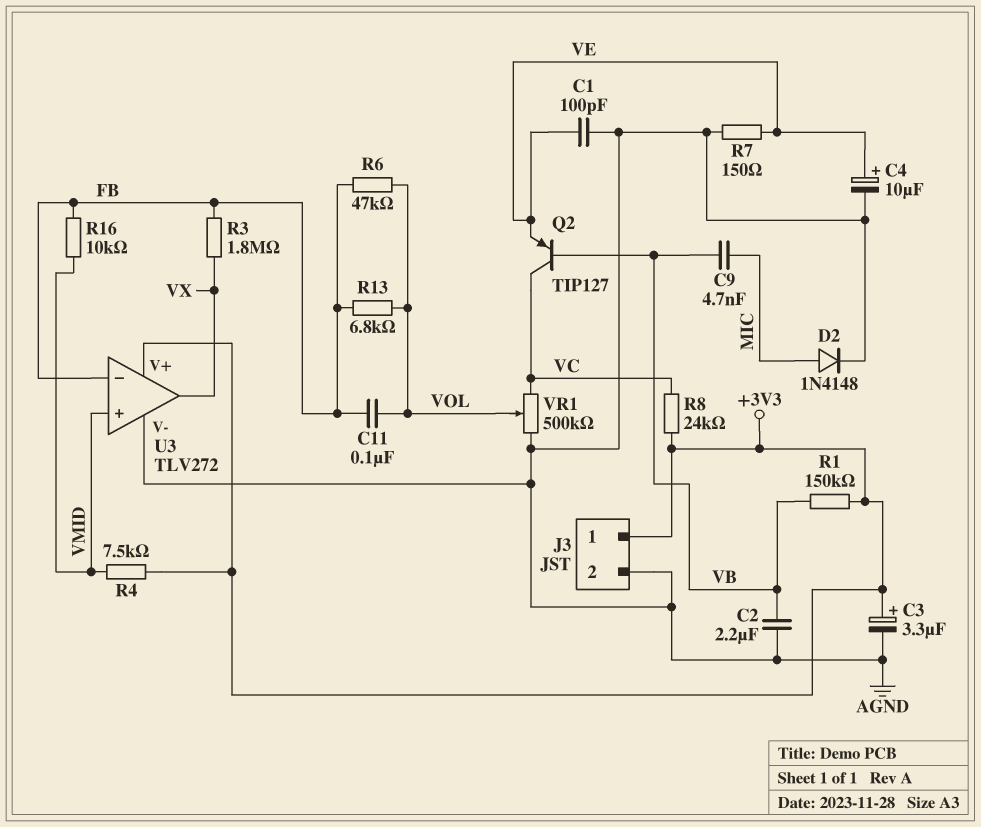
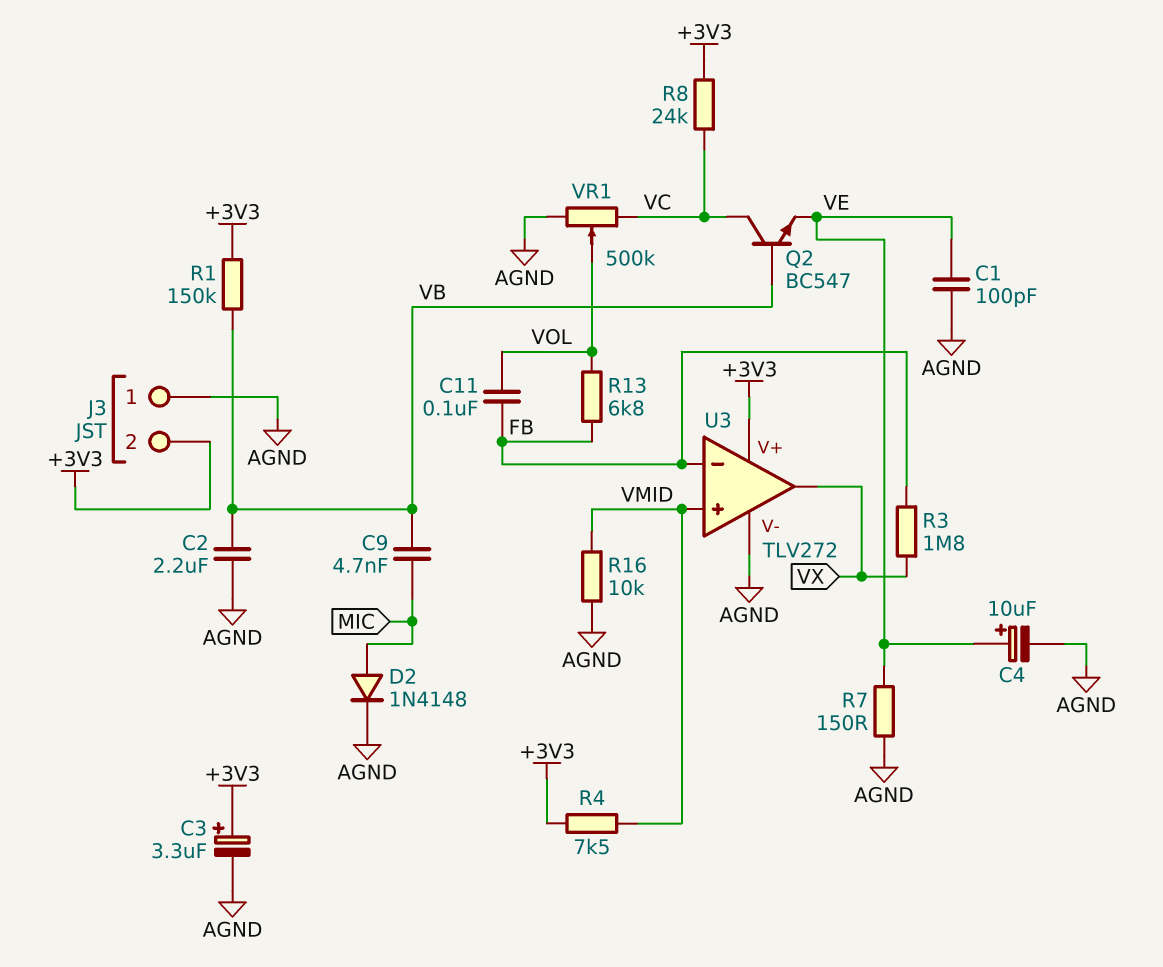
J3 pin 1: +3V3 -> AGND
J3 pin 2: AGND -> +3V3
Q2: PNP TIP127 (B VB, C VC, E VE) -> NPN BC547 (B VB, C VC, E VE)
R6: 47k (FB, VOL) -> none
R16: 10k (FB, VMID) -> 10k (AGND, VMID)

